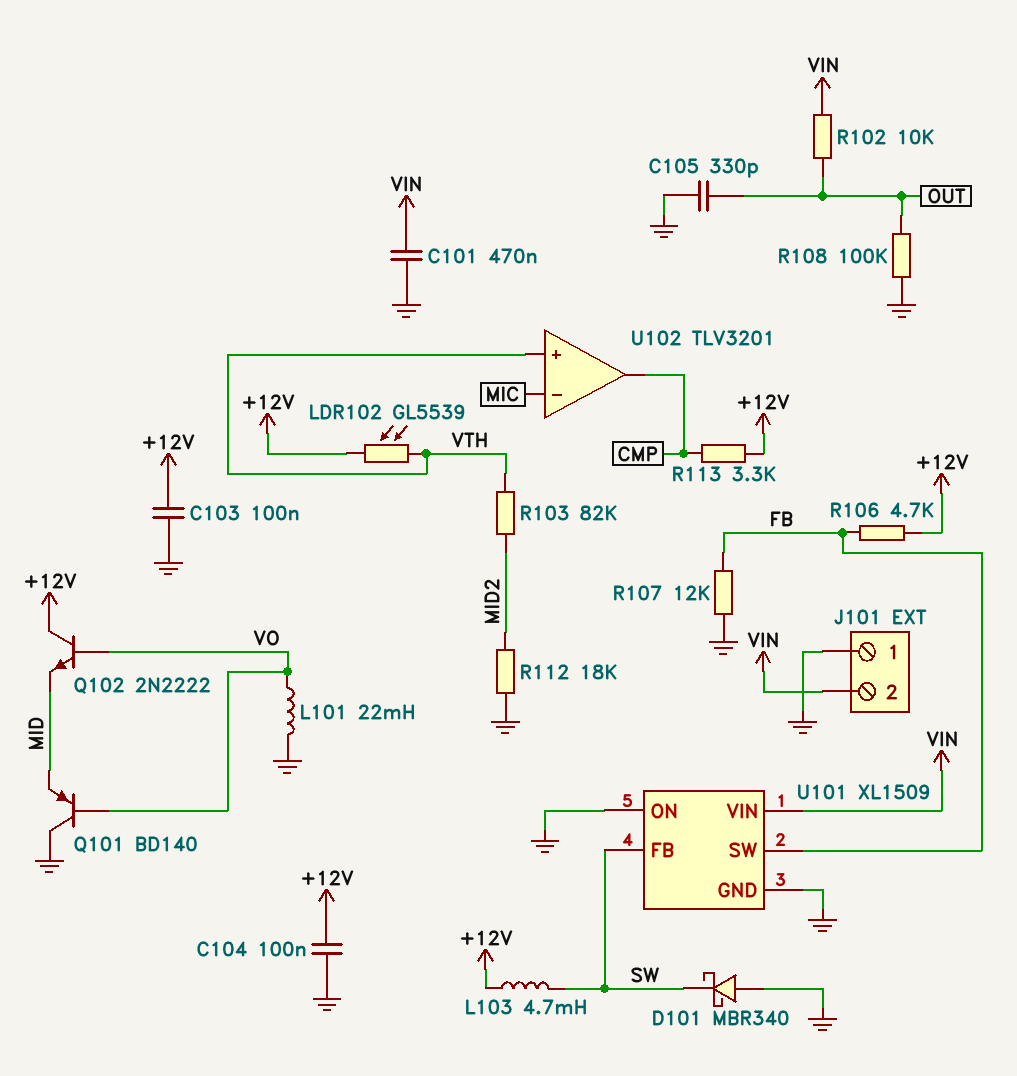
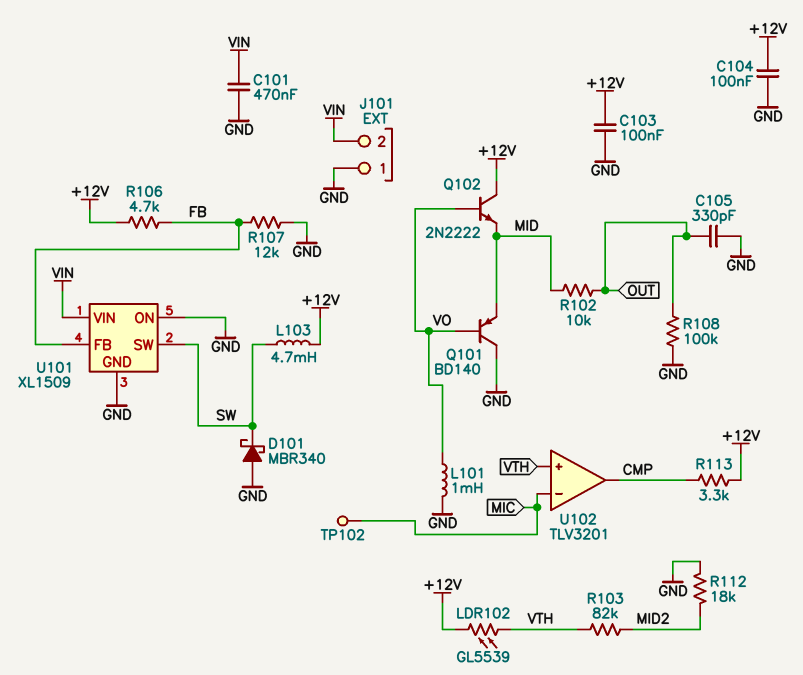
L101: 22mH (GND, VO) -> 1mH (GND, VO)
R102: 10k (OUT, VIN) -> 10k (MID, OUT)
TP102: none -> test point (MIC)
U101 pin FB: SW -> FB
U101 pin SW: FB -> SW

